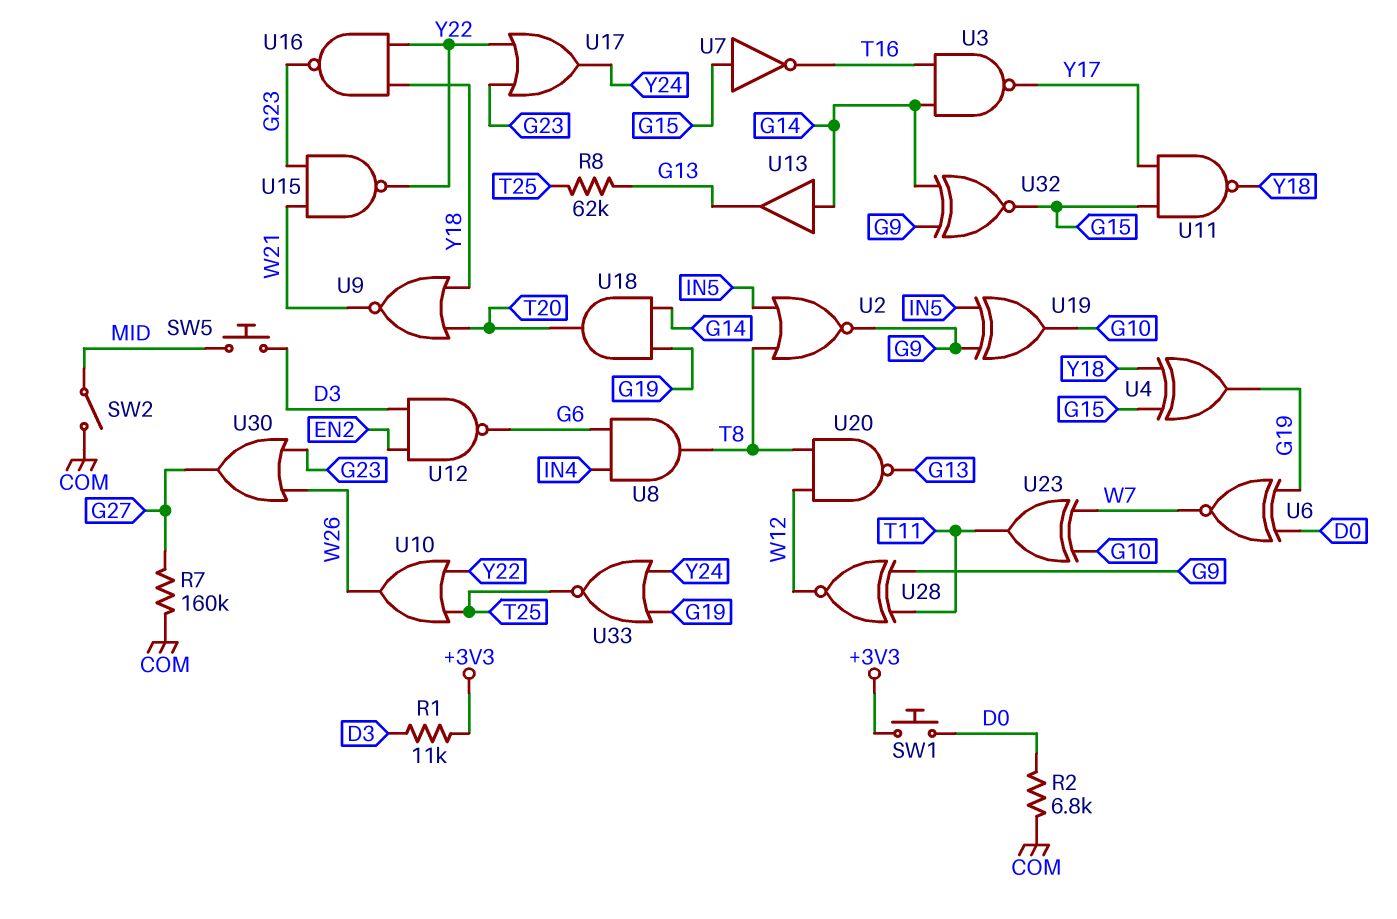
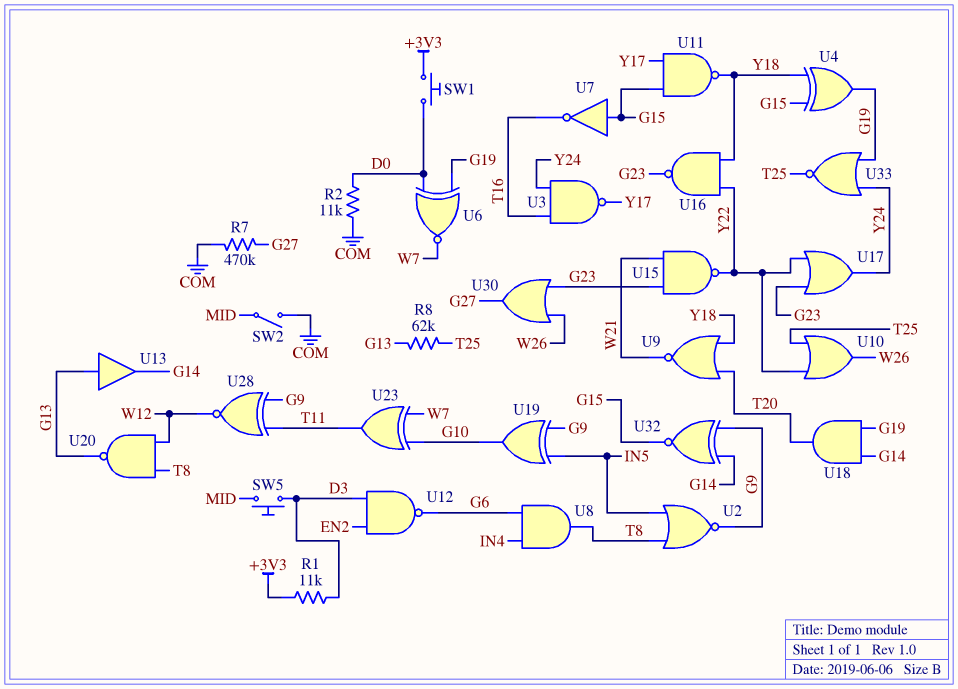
R2: 6.8k (COM, D0) -> 11k (COM, D0)
R7: 160k (COM, G27) -> 470k (COM, G27)
U3: NAND (in G14, in T16, out Y17) -> NAND (in T16, in Y24, out Y17)
U13: buffer (in G14, out G13) -> buffer (in G13, out G14)

